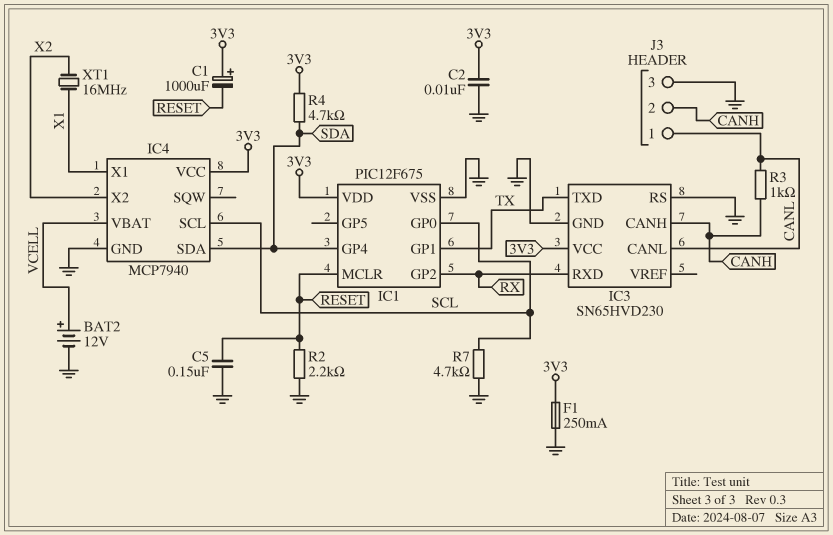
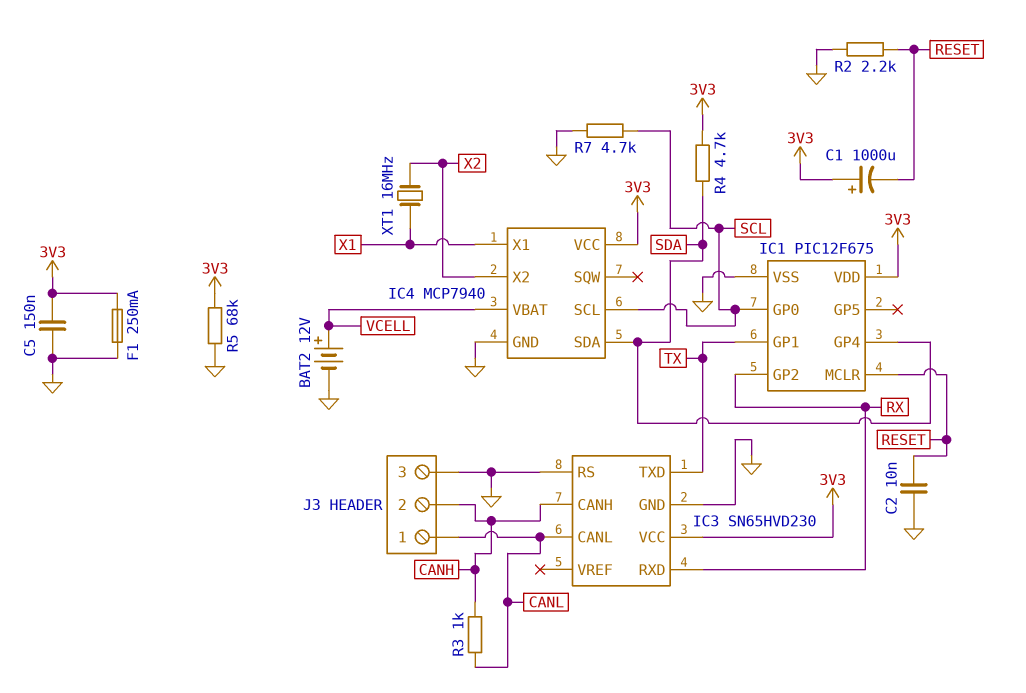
C2: 10nF (3V3, GND) -> 10nF (GND, RESET)
C5: 150nF (GND, RESET) -> 150nF (3V3, GND)
R5: none -> 68k (3V3, GND)

